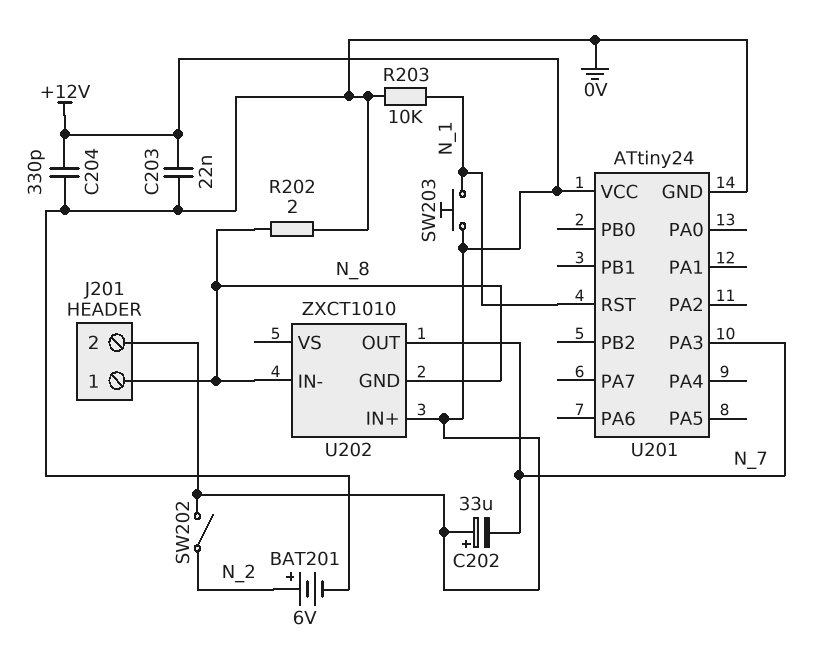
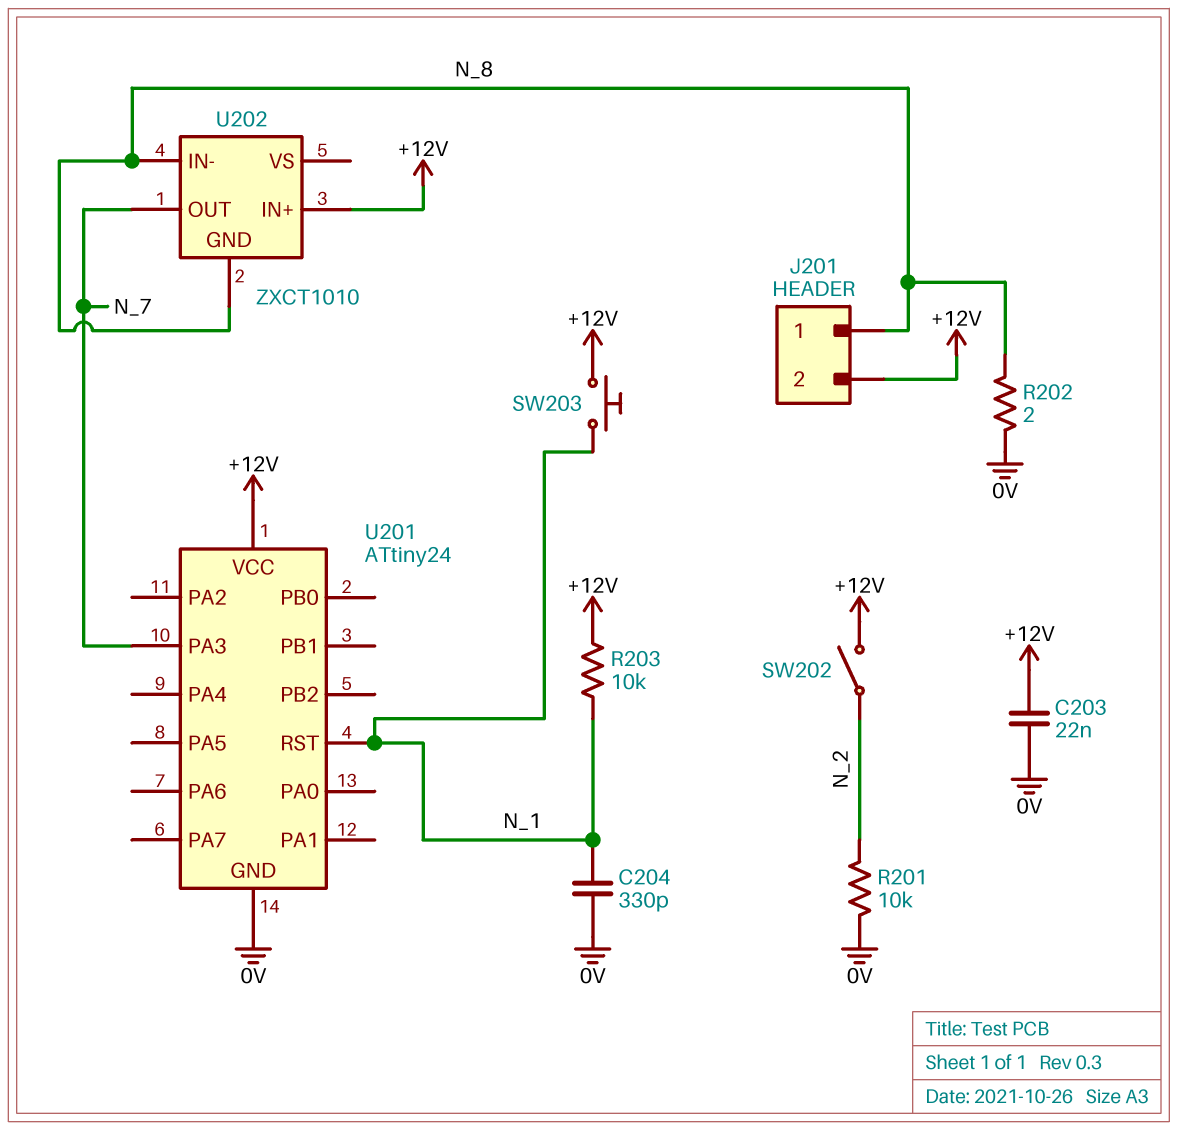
BAT201: 6V (plus N_2, minus 0V) -> none
C202: 33uF (plus +12V, minus N_7) -> none
C204: 330pF (+12V, 0V) -> 330pF (0V, N_1)
R201: none -> 10k (0V, N_2)
R203: 10k (0V, N_1) -> 10k (+12V, N_1)

